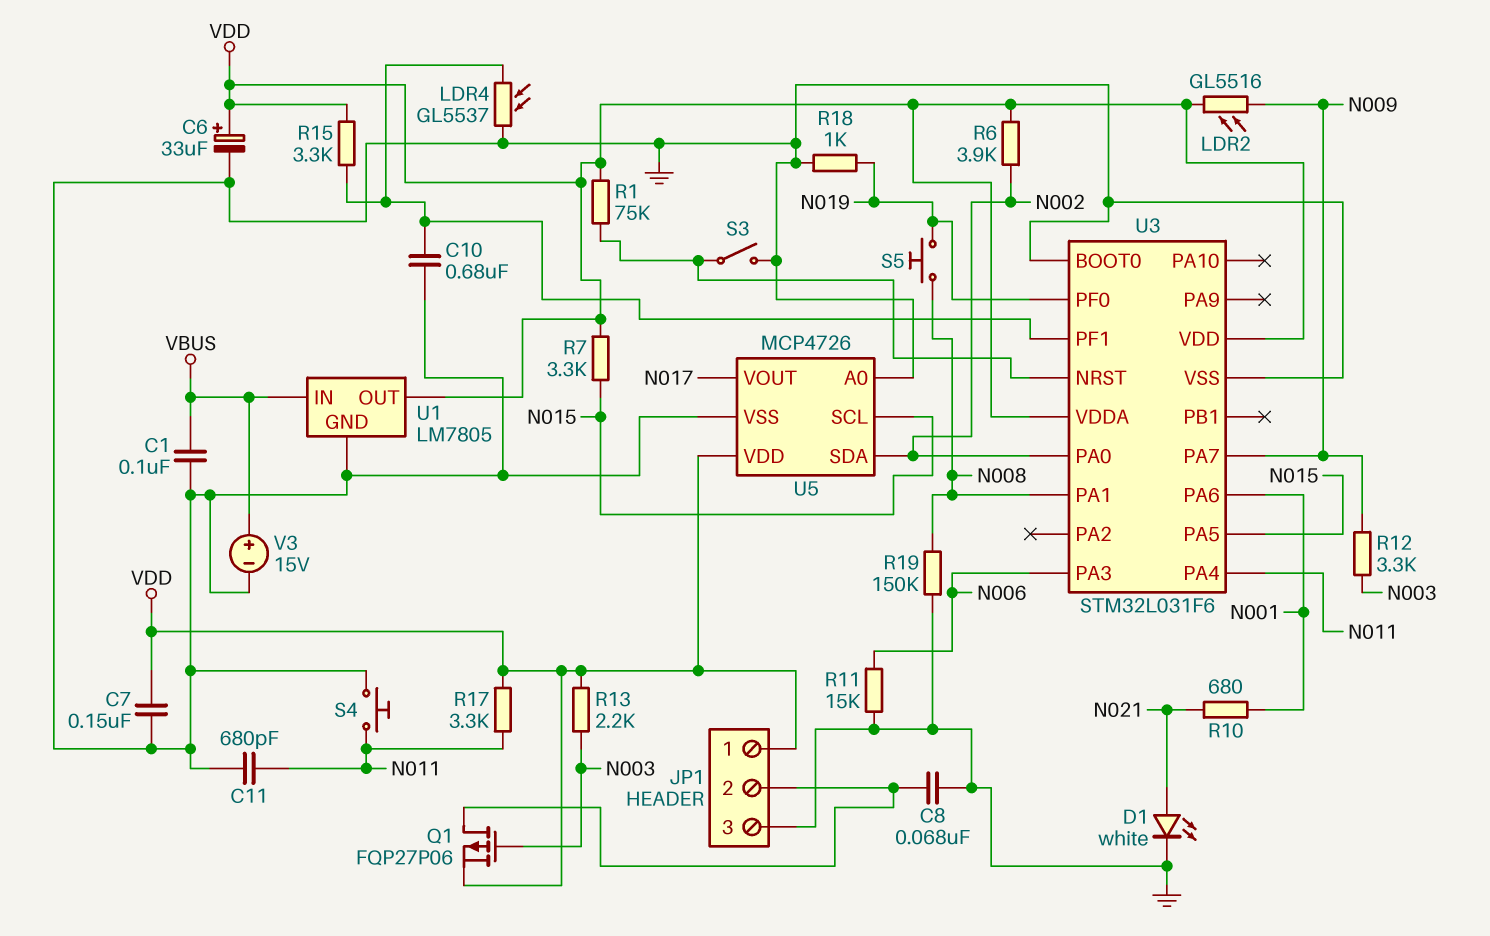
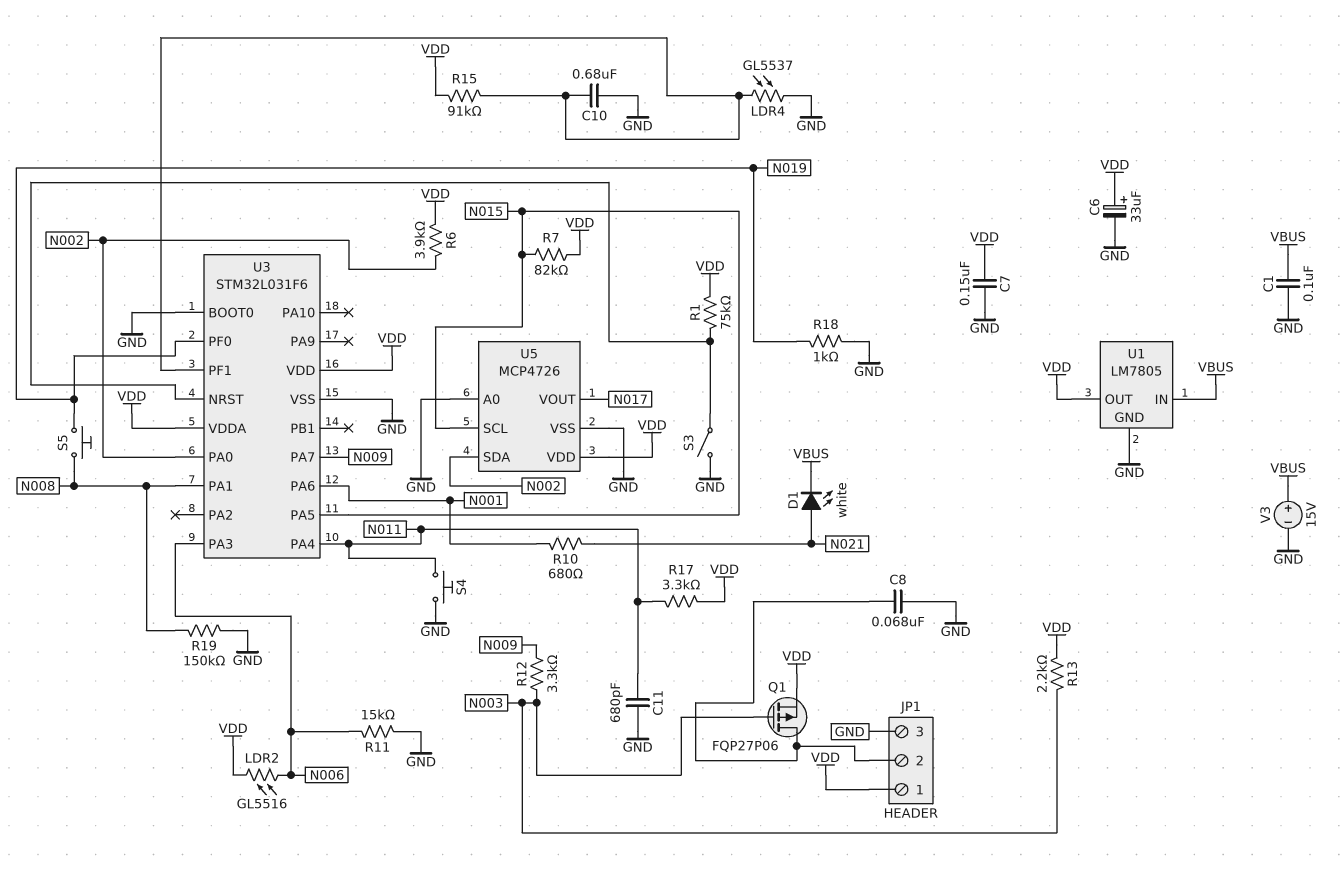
D1: LED white (A N021, K GND) -> LED white (A N021, K VBUS)
LDR2: GL5516 (N009, VDD) -> GL5516 (N006, VDD)
R7: 3.3k (N015, VDD) -> 82k (N015, VDD)
R15: 3.3k (U3/PF1, VDD) -> 91k (U3/PF1, VDD)

